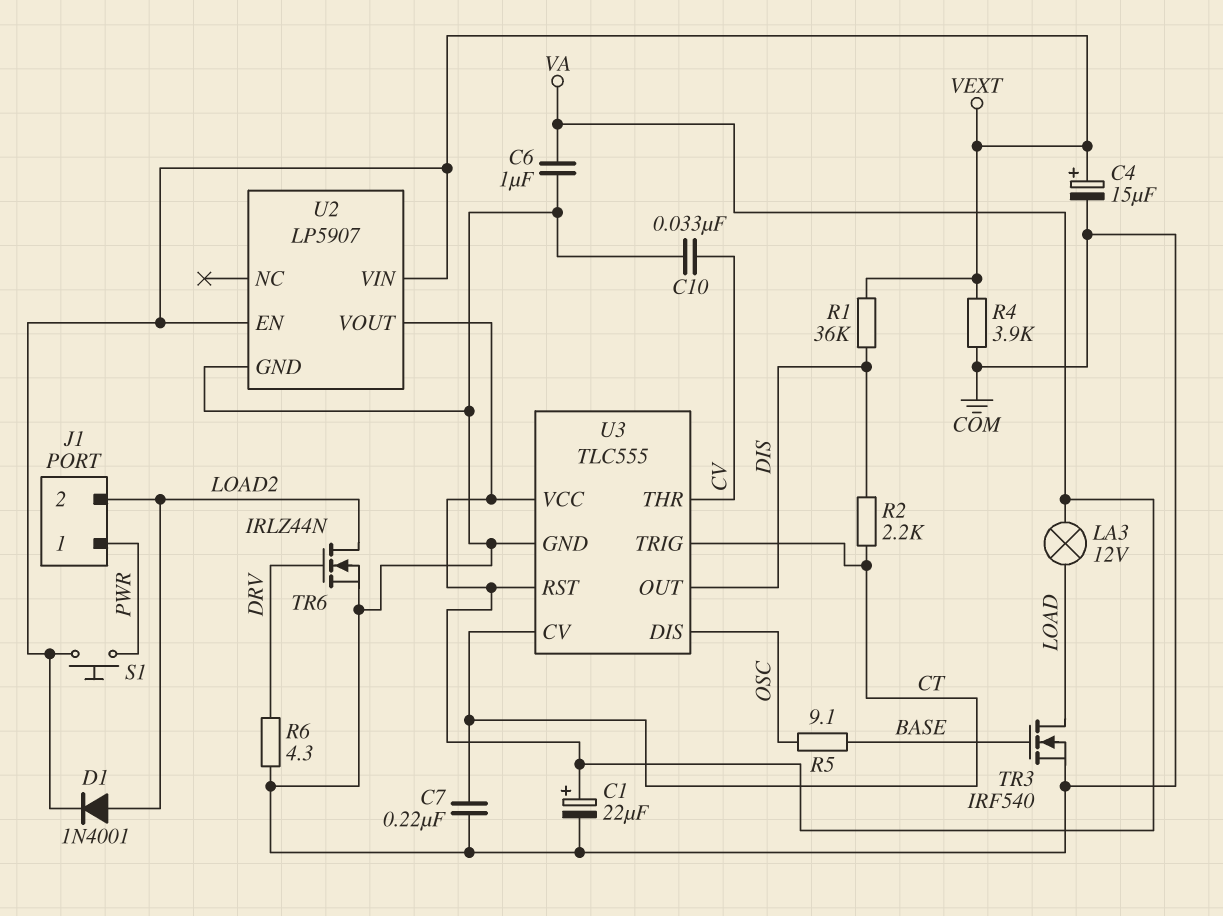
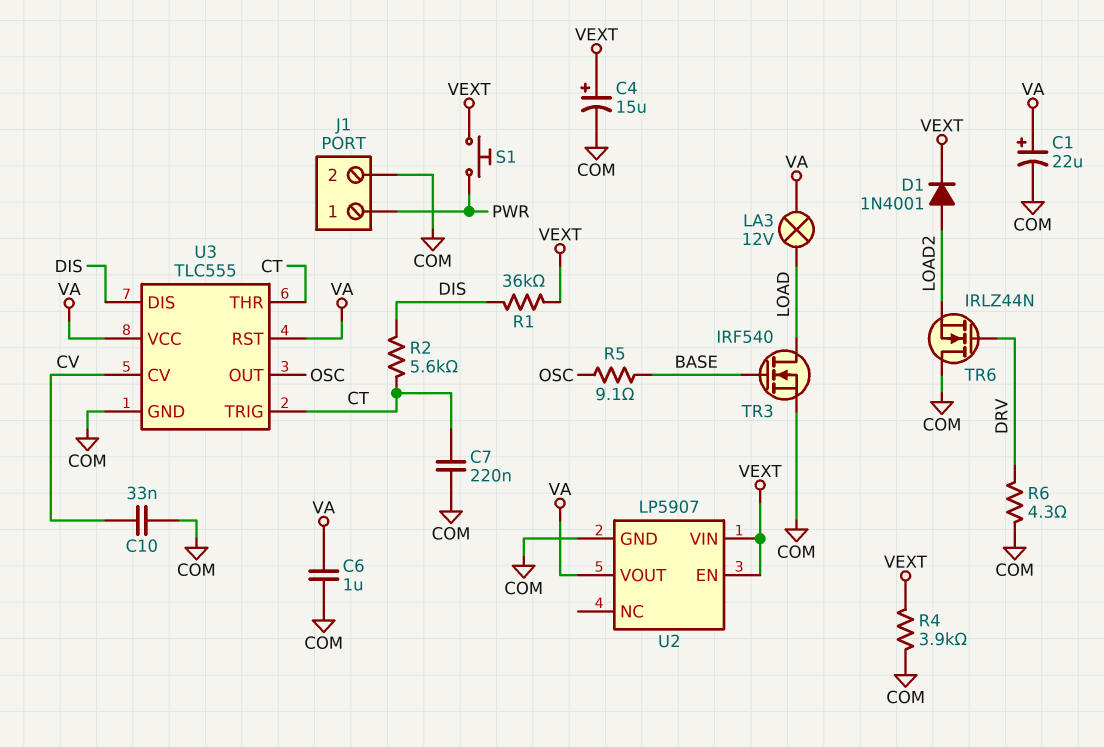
J1 pin 2: LOAD2 -> COM
R2: 2.2k (CT, DIS) -> 5.6k (CT, DIS)
TR6: NMOS IRLZ44N (G DRV, D LOAD2, S COM) -> NMOS IRLZ44N (G DRV, D COM, S LOAD2)
U3 pin CV: CT -> CV
U3 pin DIS: OSC -> DIS
U3 pin OUT: DIS -> OSC
U3 pin THR: CV -> CT

